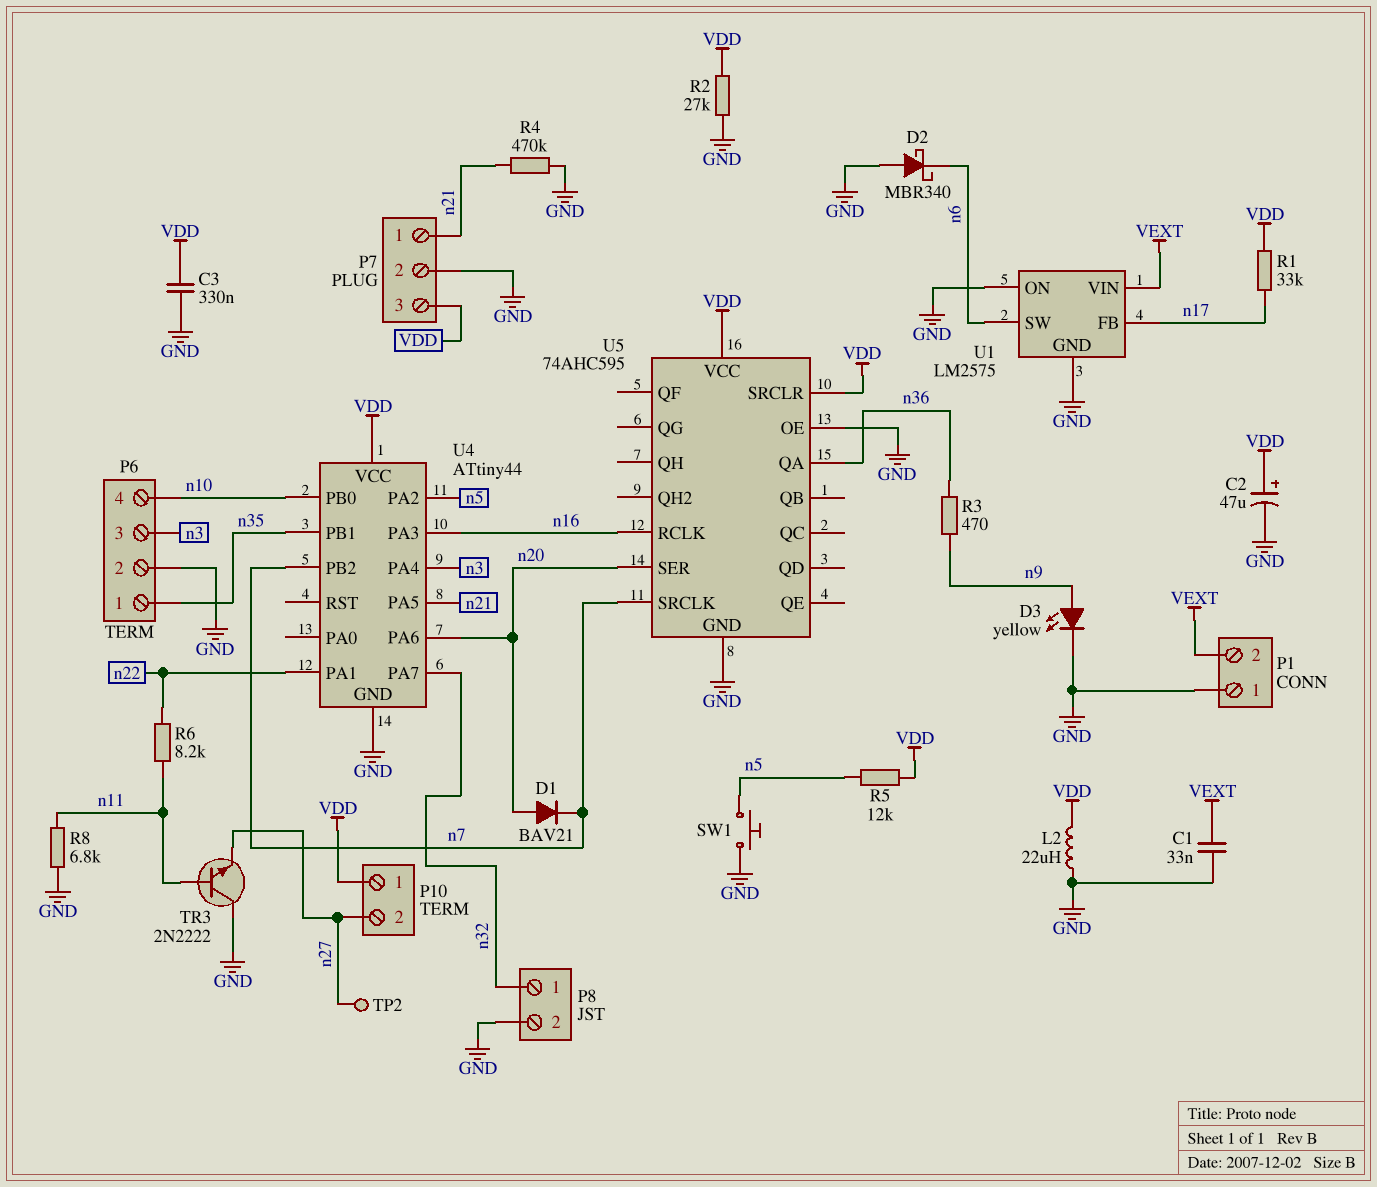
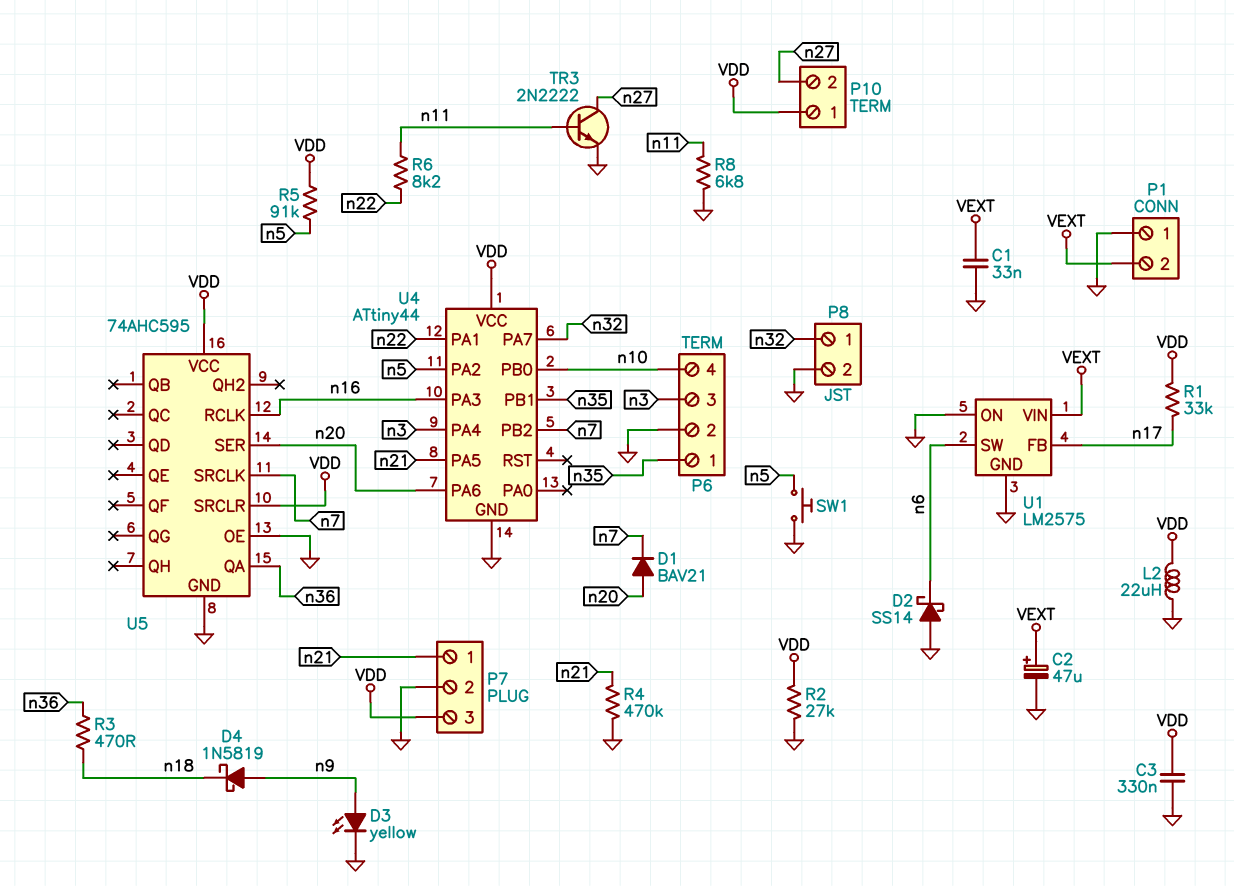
C2: 47uF (plus VDD, minus GND) -> 47uF (plus VEXT, minus GND)
D2: schottky MBR340 (A GND, K n6) -> schottky SS14 (A GND, K n6)
D4: none -> schottky 1N5819 (A n9, K n18)
R3: 470 (n9, n36) -> 470 (n18, n36)
R5: 12k (VDD, n5) -> 91k (VDD, n5)
TP2: test point (n27) -> none
TR3: NPN 2N2222 (B n11, C GND, E n27) -> NPN 2N2222 (B n11, C n27, E GND)

